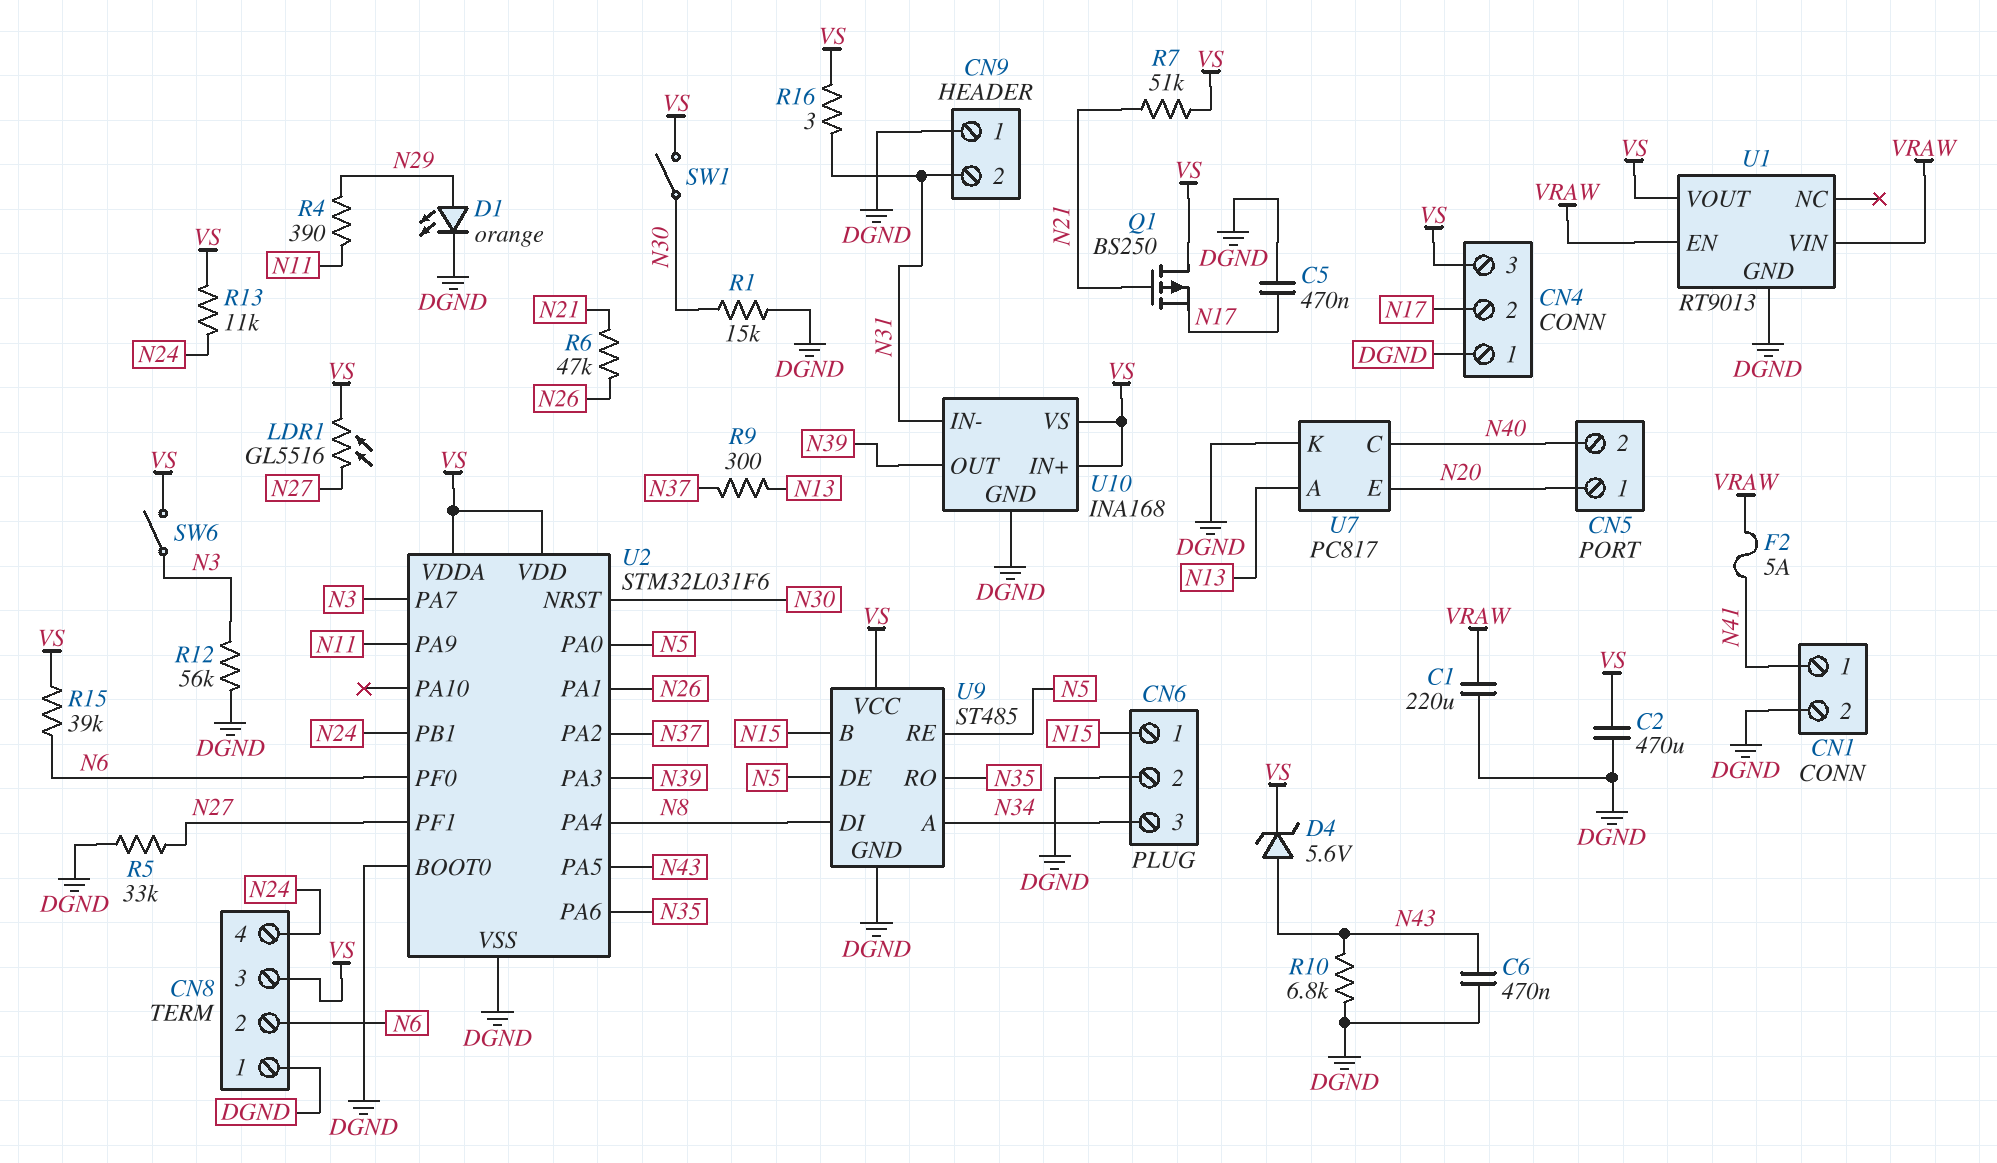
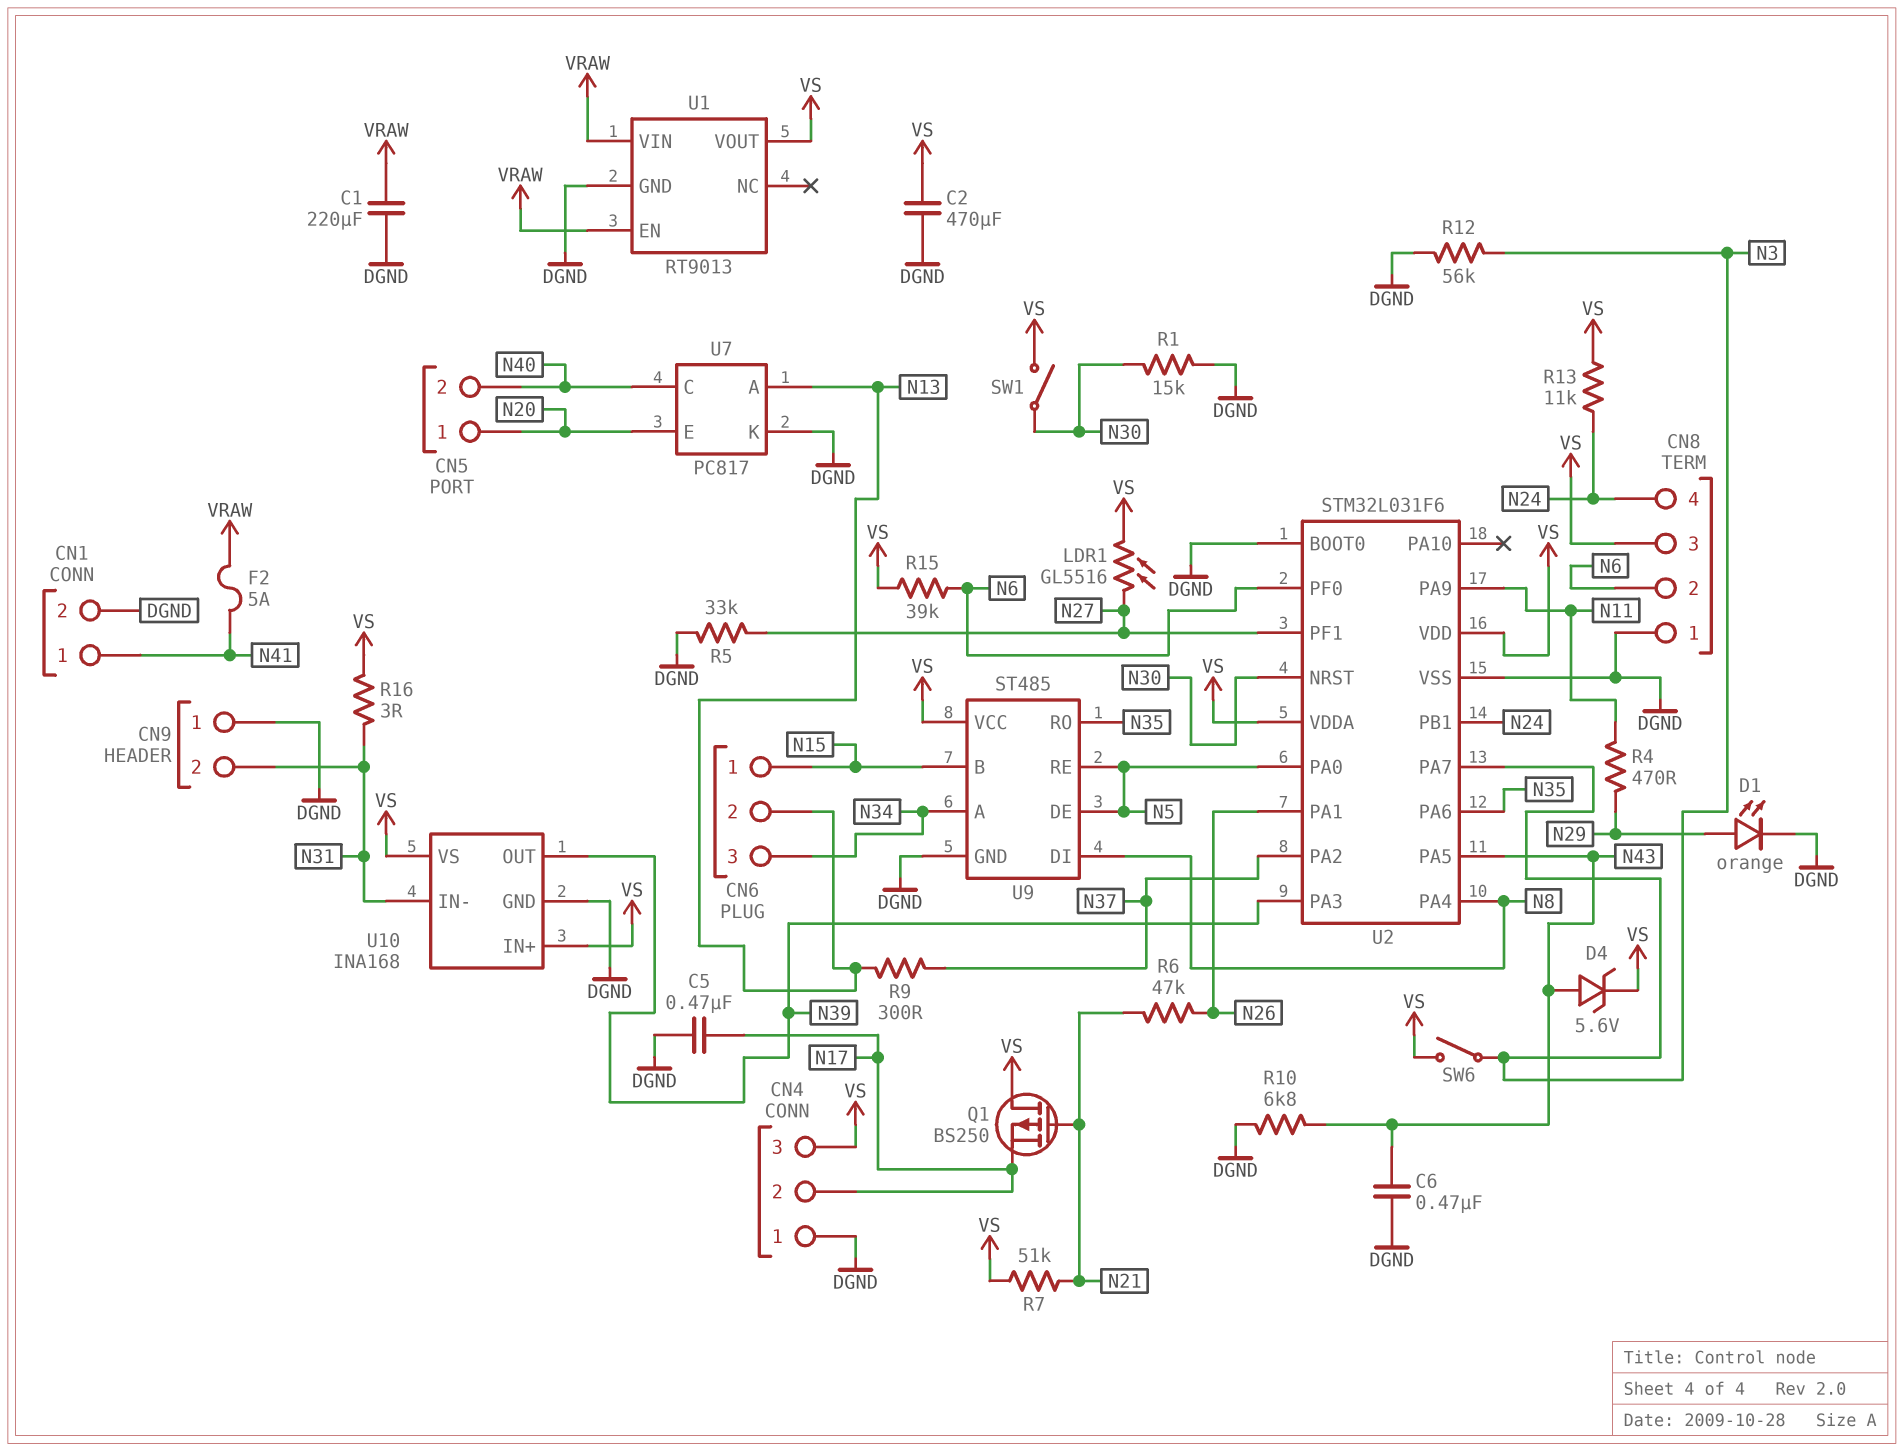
CN6 pin 2: DGND -> N13
R4: 390 (N11, N29) -> 470 (N11, N29)

